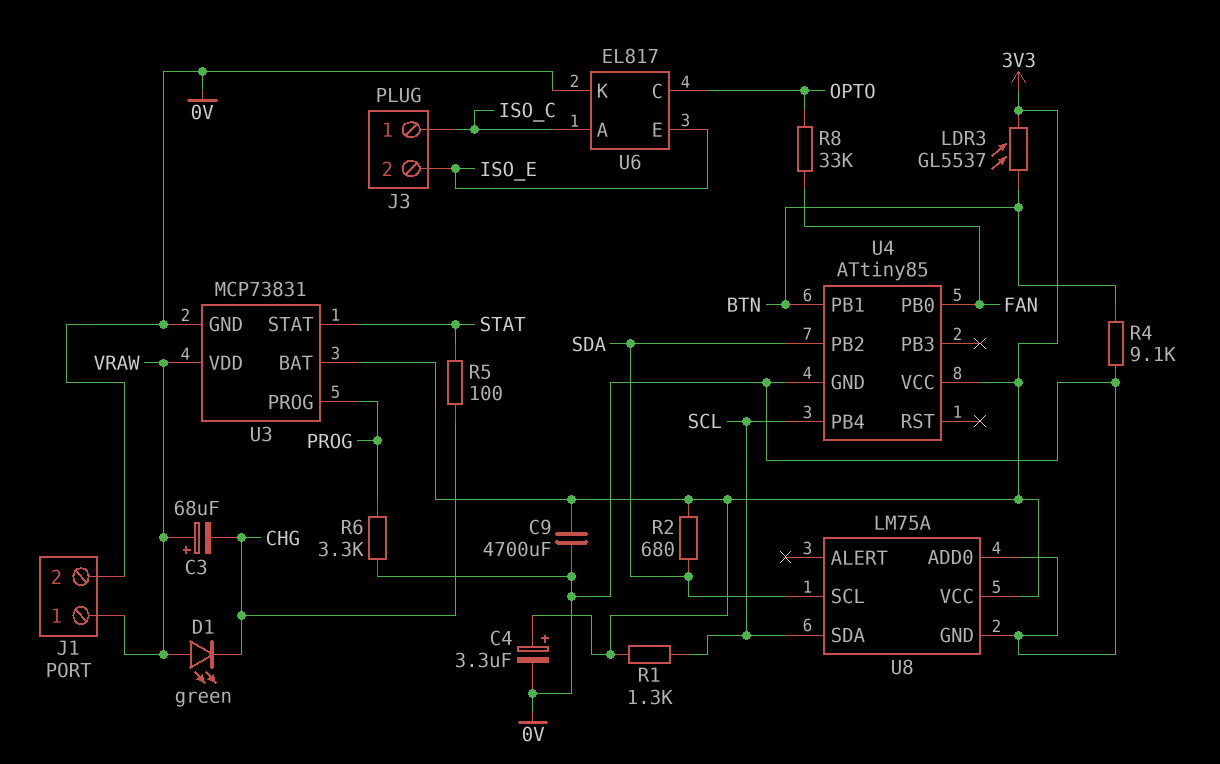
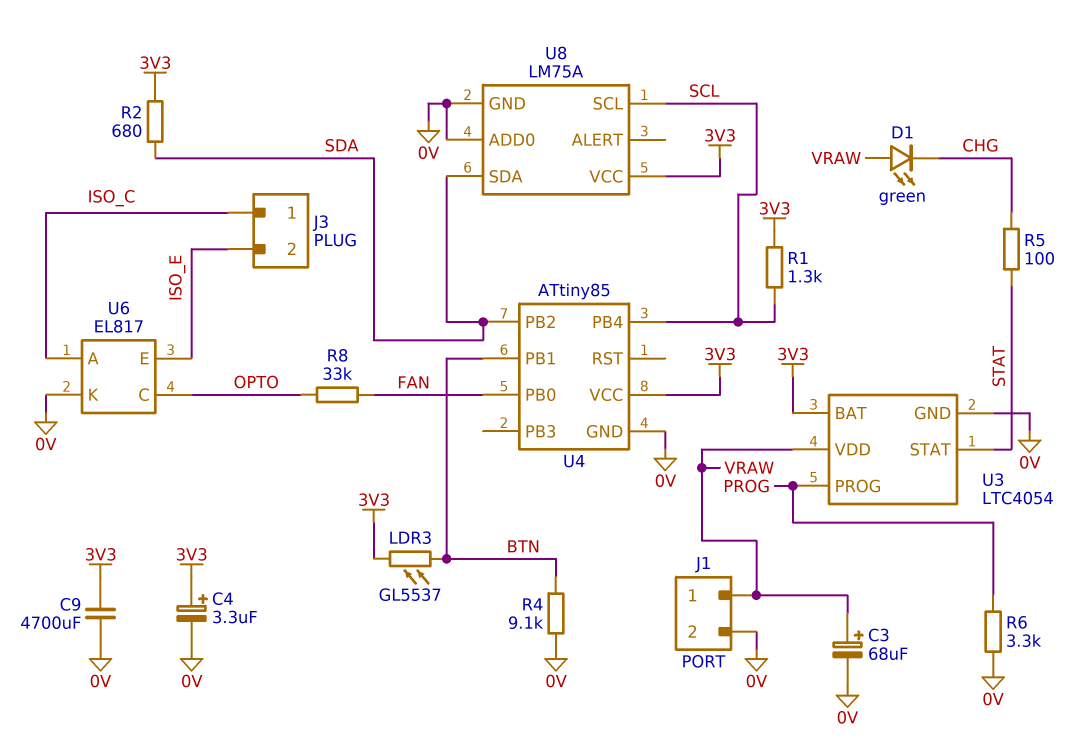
C3: 68uF (plus VRAW, minus CHG) -> 68uF (plus VRAW, minus 0V)
U3: MCP73831 -> LTC4054
U8 pin SCL: SDA -> SCL
U8 pin SDA: SCL -> SDA

